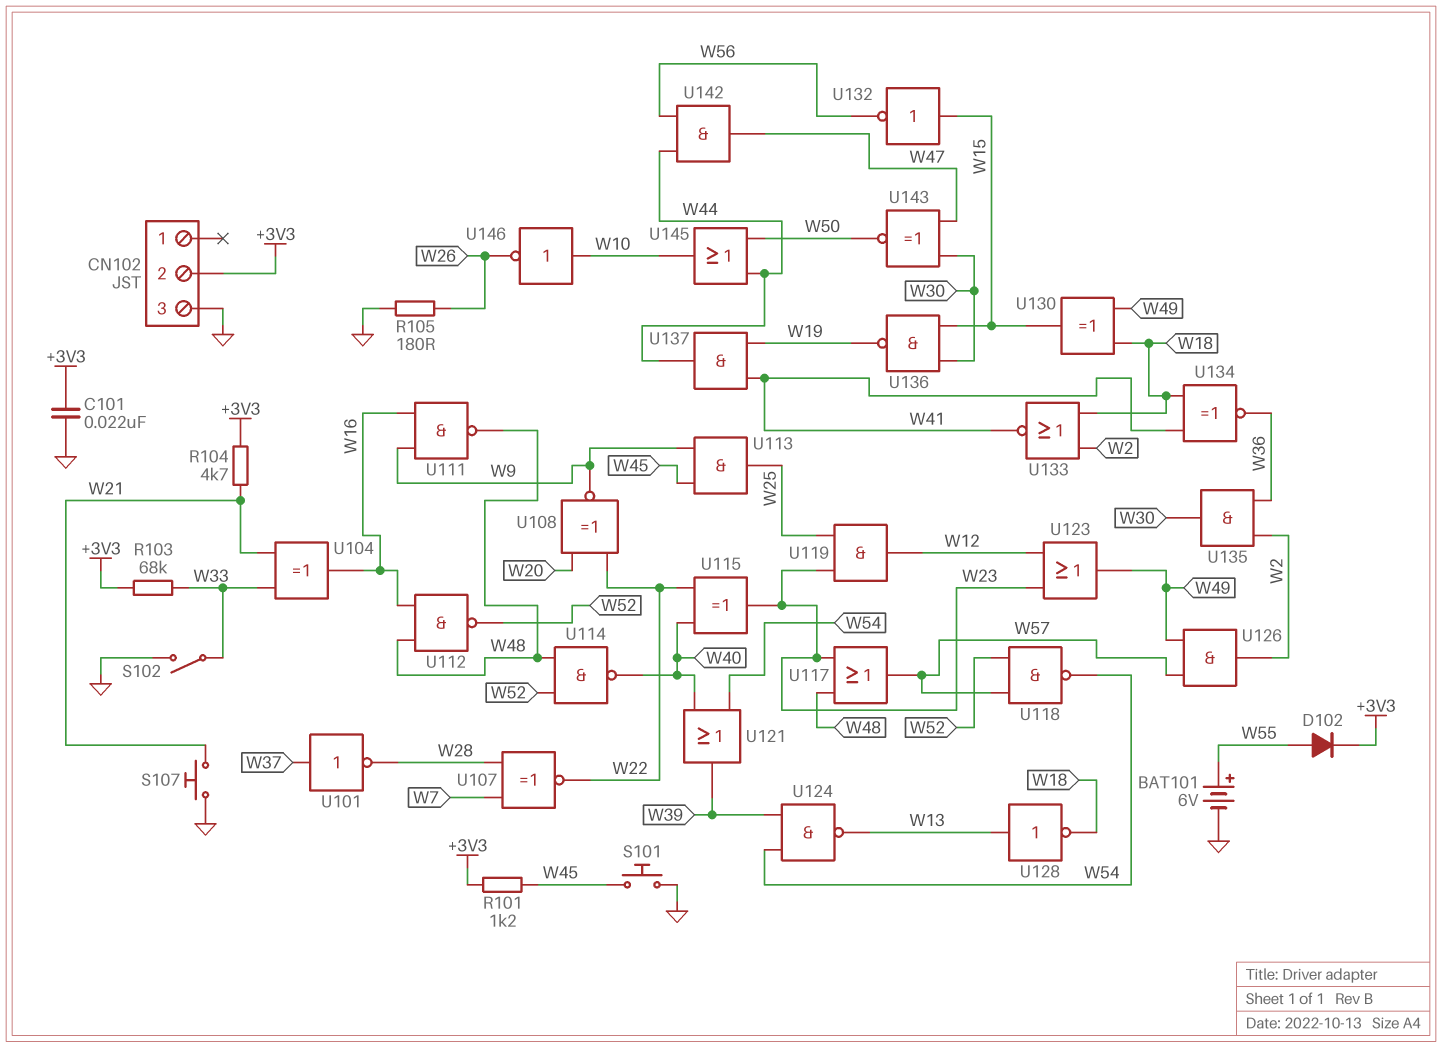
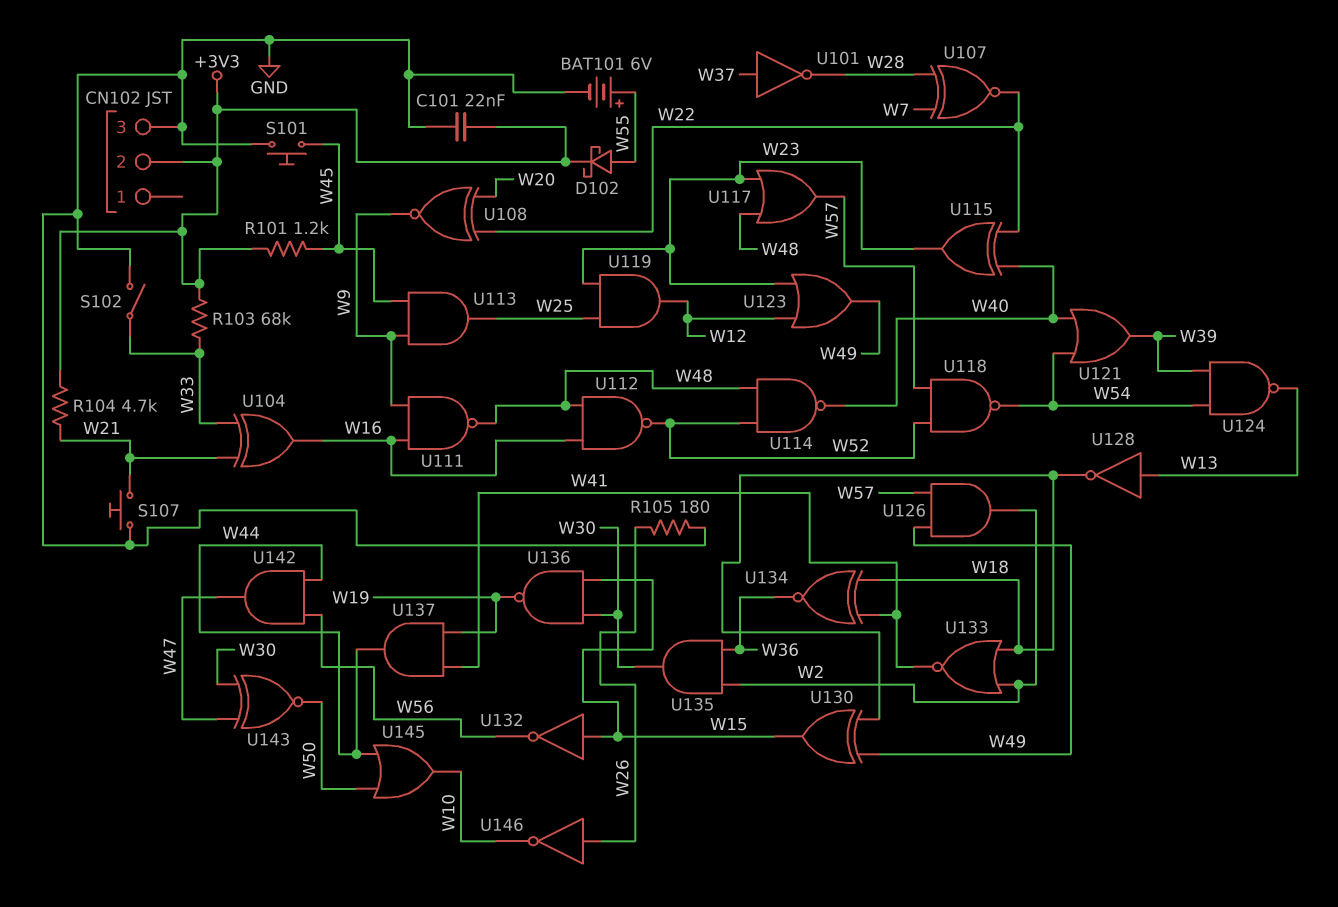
D102: diode (A W55, K +3V3) -> schottky (A W55, K +3V3)
U146: NOT (in W10, out W26) -> NOT (in W26, out W10)

